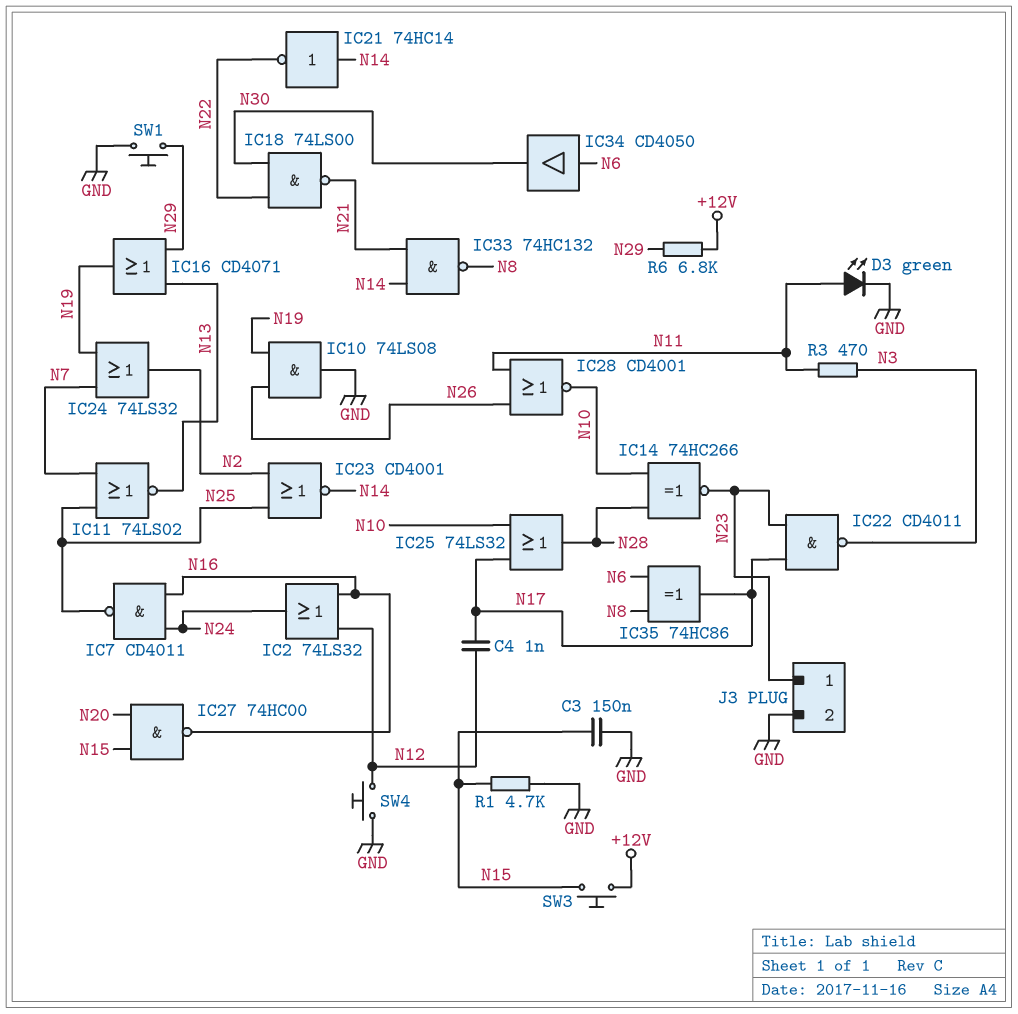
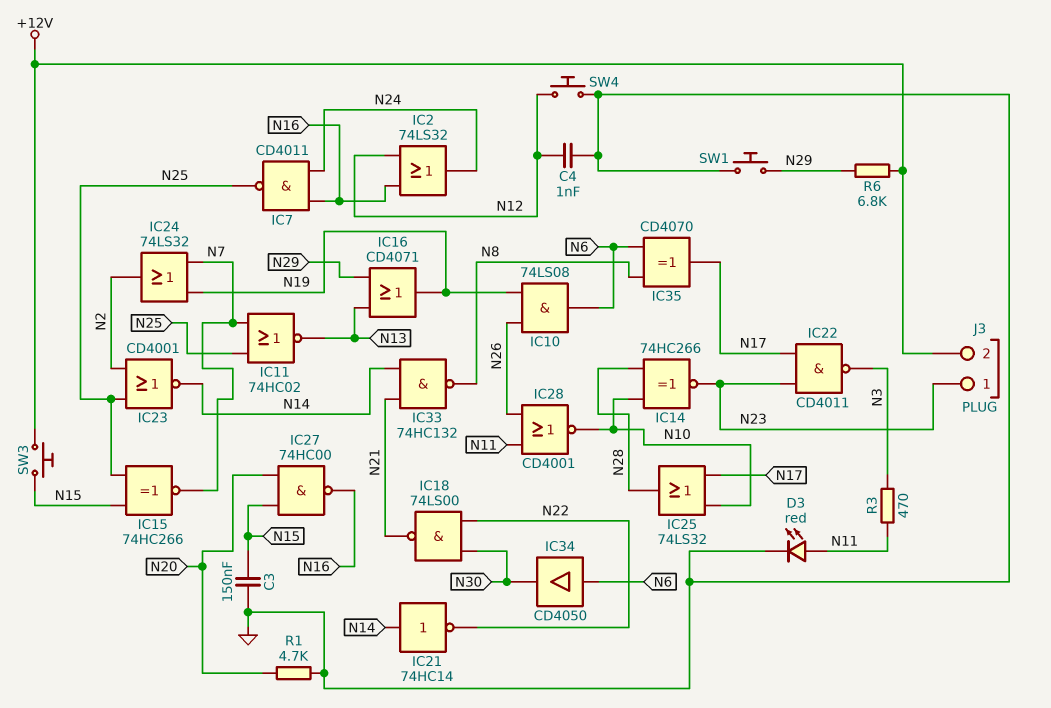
C4: 1nF (N12, N17) -> 1nF (GND, N12)
D3: LED green (A N11, K GND) -> LED red (A N11, K GND)
IC10: AND 74LS08 (in N19, in N26, out GND) -> AND 74LS08 (in N19, in N26, out N6)
IC11: NOR 74LS02 (in N7, in N25, out N13) -> NOR 74HC02 (in N7, in N25, out N13)
IC15: none -> XNOR 74HC266 (in N15, in N25, out N7)
IC35: XOR 74HC86 (in N6, in N8, out N17) -> XOR CD4070 (in N6, in N8, out N17)
J3 pin 2: GND -> +12V
R1: 4.7k (GND, N15) -> 4.7k (GND, N20)

